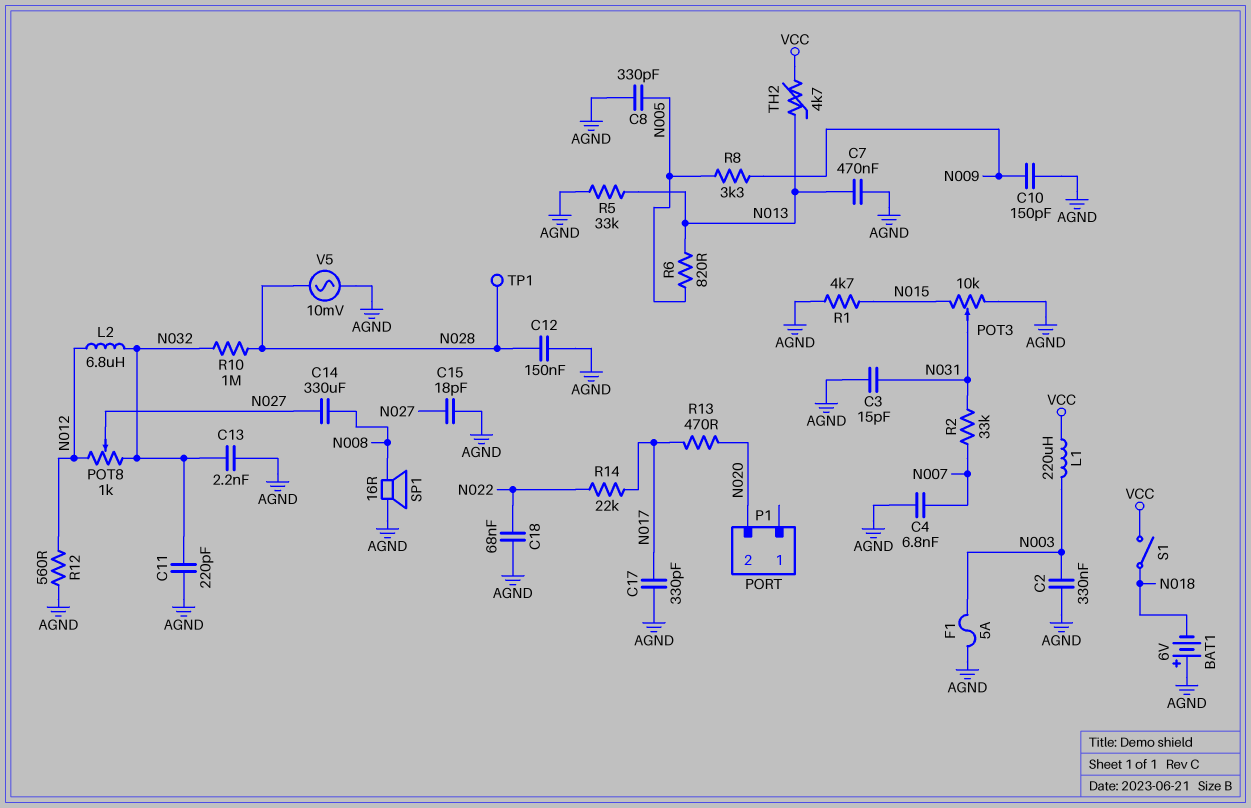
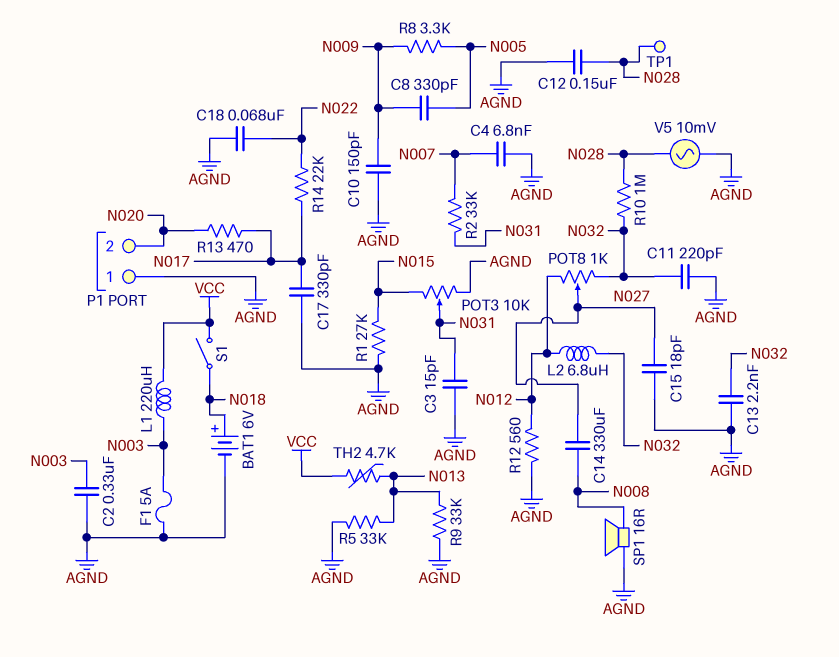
BAT1: 6V (plus AGND, minus N018) -> 6V (plus N018, minus AGND)
C7: 470nF (AGND, N013) -> none
C8: 330pF (AGND, N005) -> 330pF (N005, N009)
P1 pin 1: none -> AGND
R1: 4.7k (AGND, N015) -> 27k (AGND, N015)
R6: 820 (N005, N013) -> none
R9: none -> 33k (AGND, N013)

